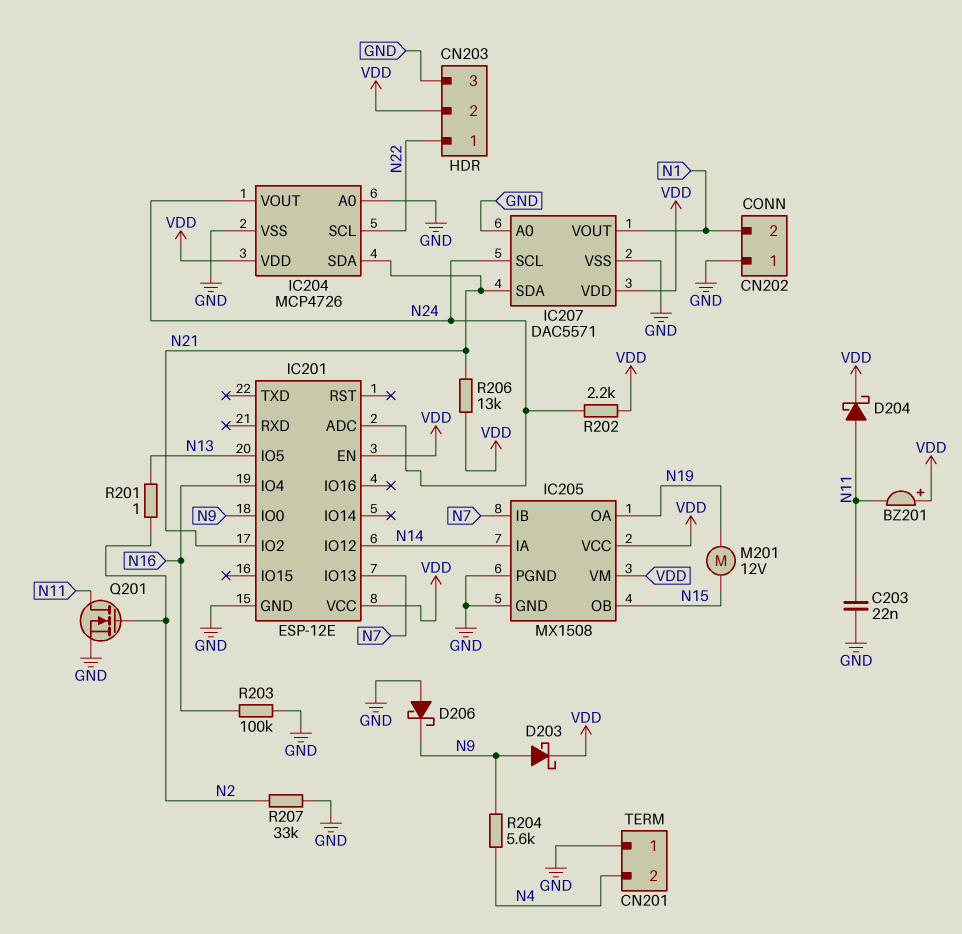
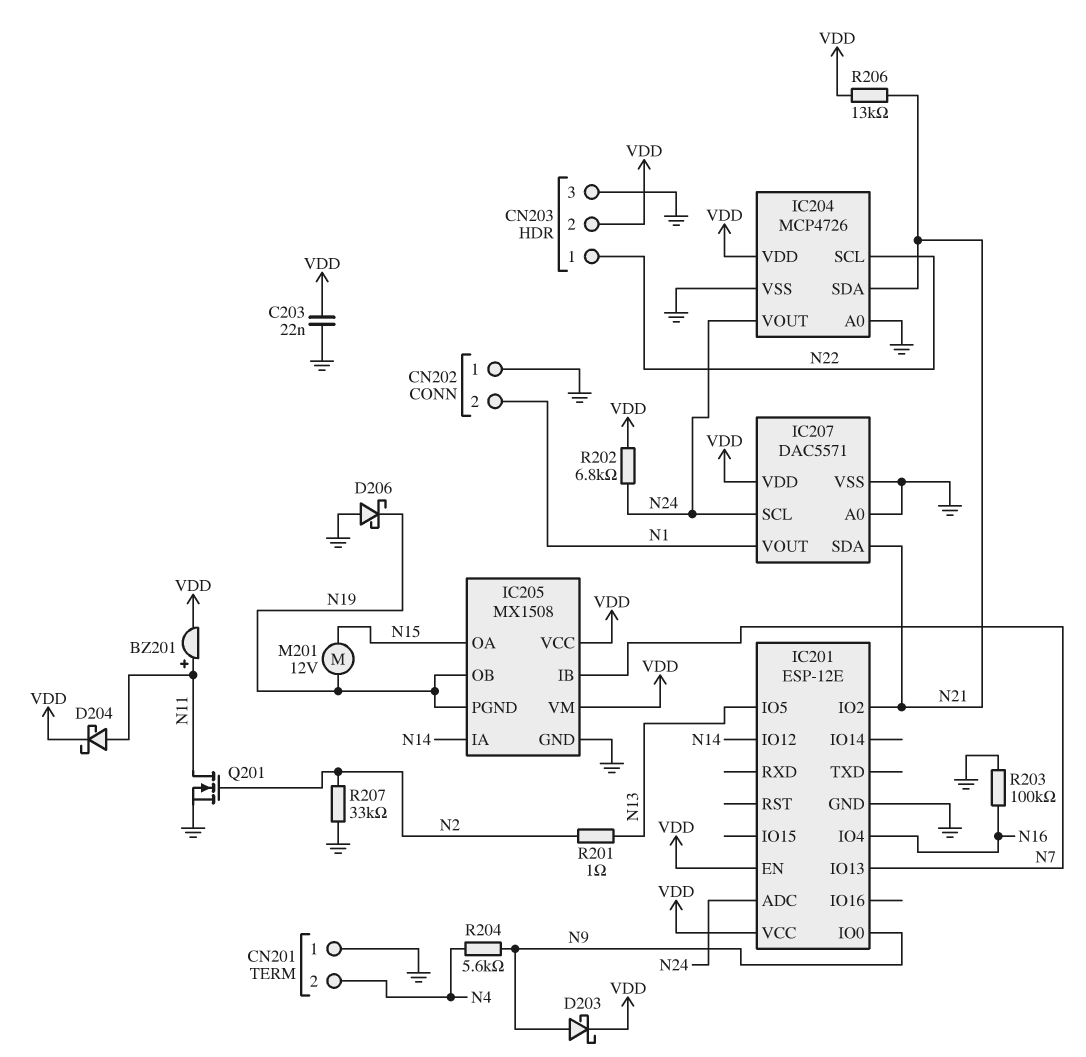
BZ201: buzzer (plus VDD, minus N11) -> buzzer (plus N11, minus VDD)
C203: 22nF (GND, N11) -> 22nF (GND, VDD)
D206: schottky (A GND, K N9) -> schottky (A GND, K N19)
IC205 pin OA: N19 -> N15
IC205 pin OB: N15 -> N19
IC205 pin PGND: GND -> N19
R202: 2.2k (N24, VDD) -> 6.8k (N24, VDD)

